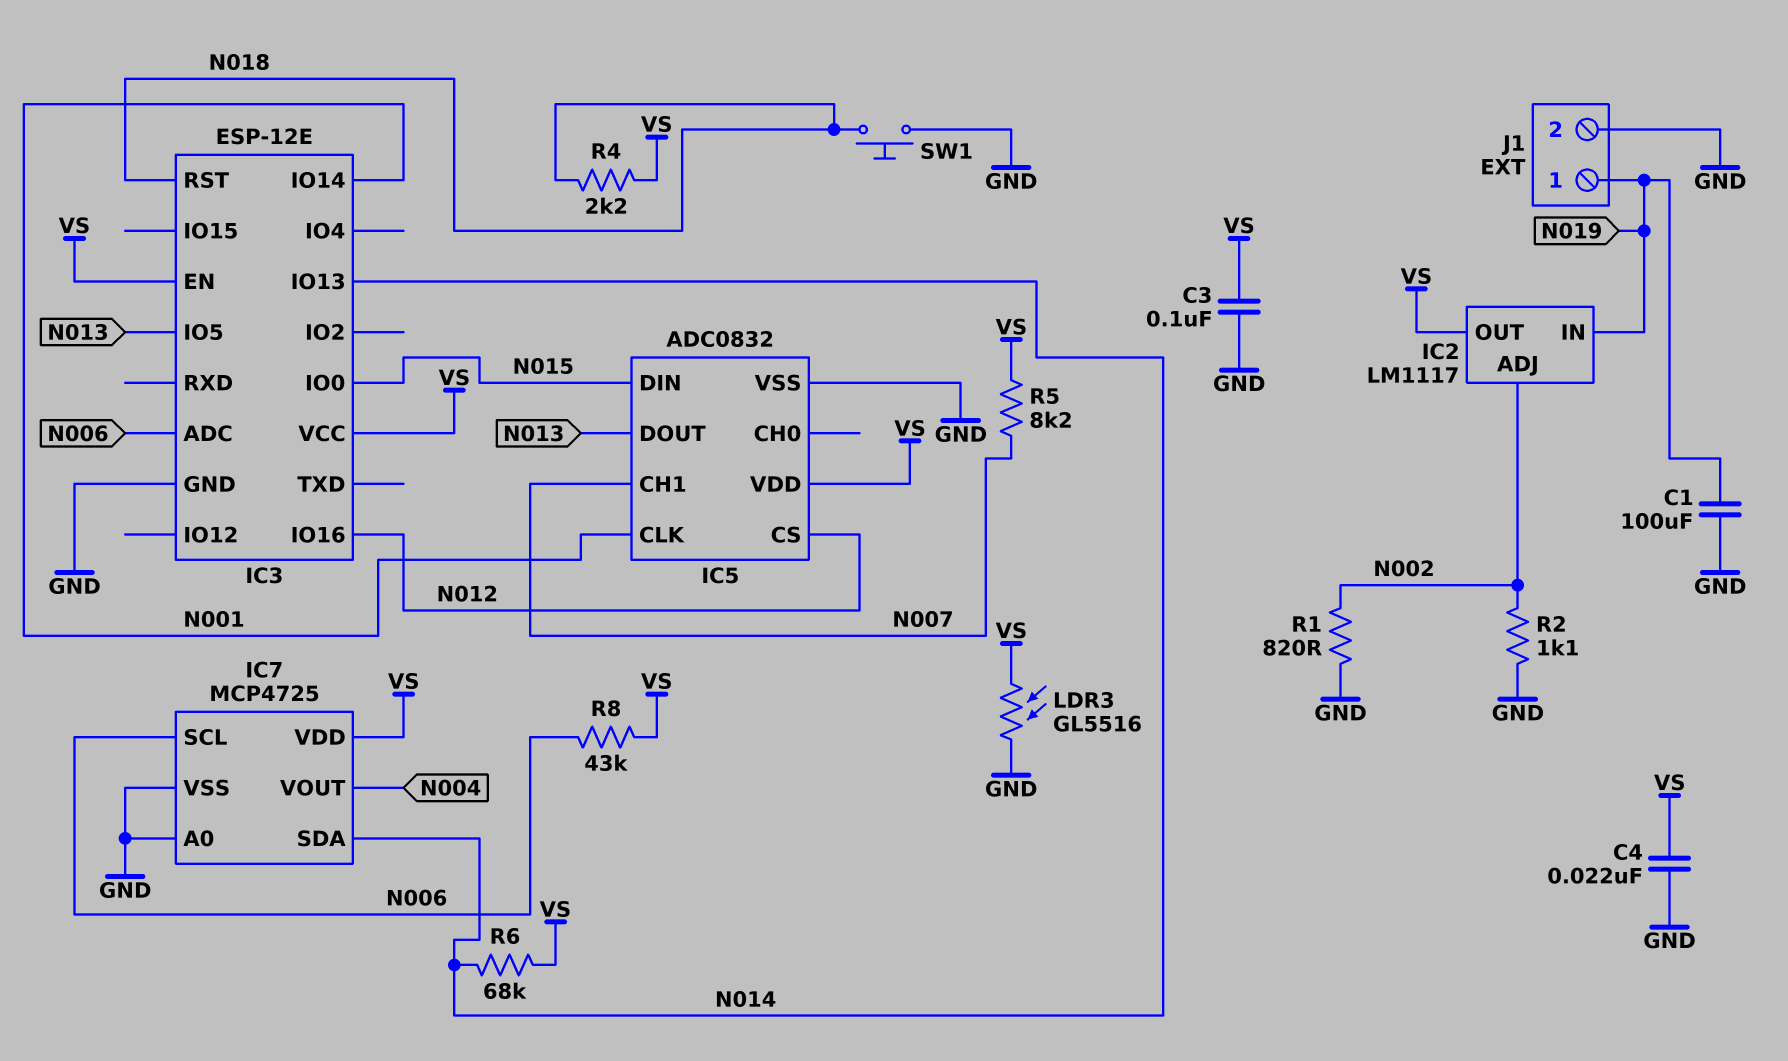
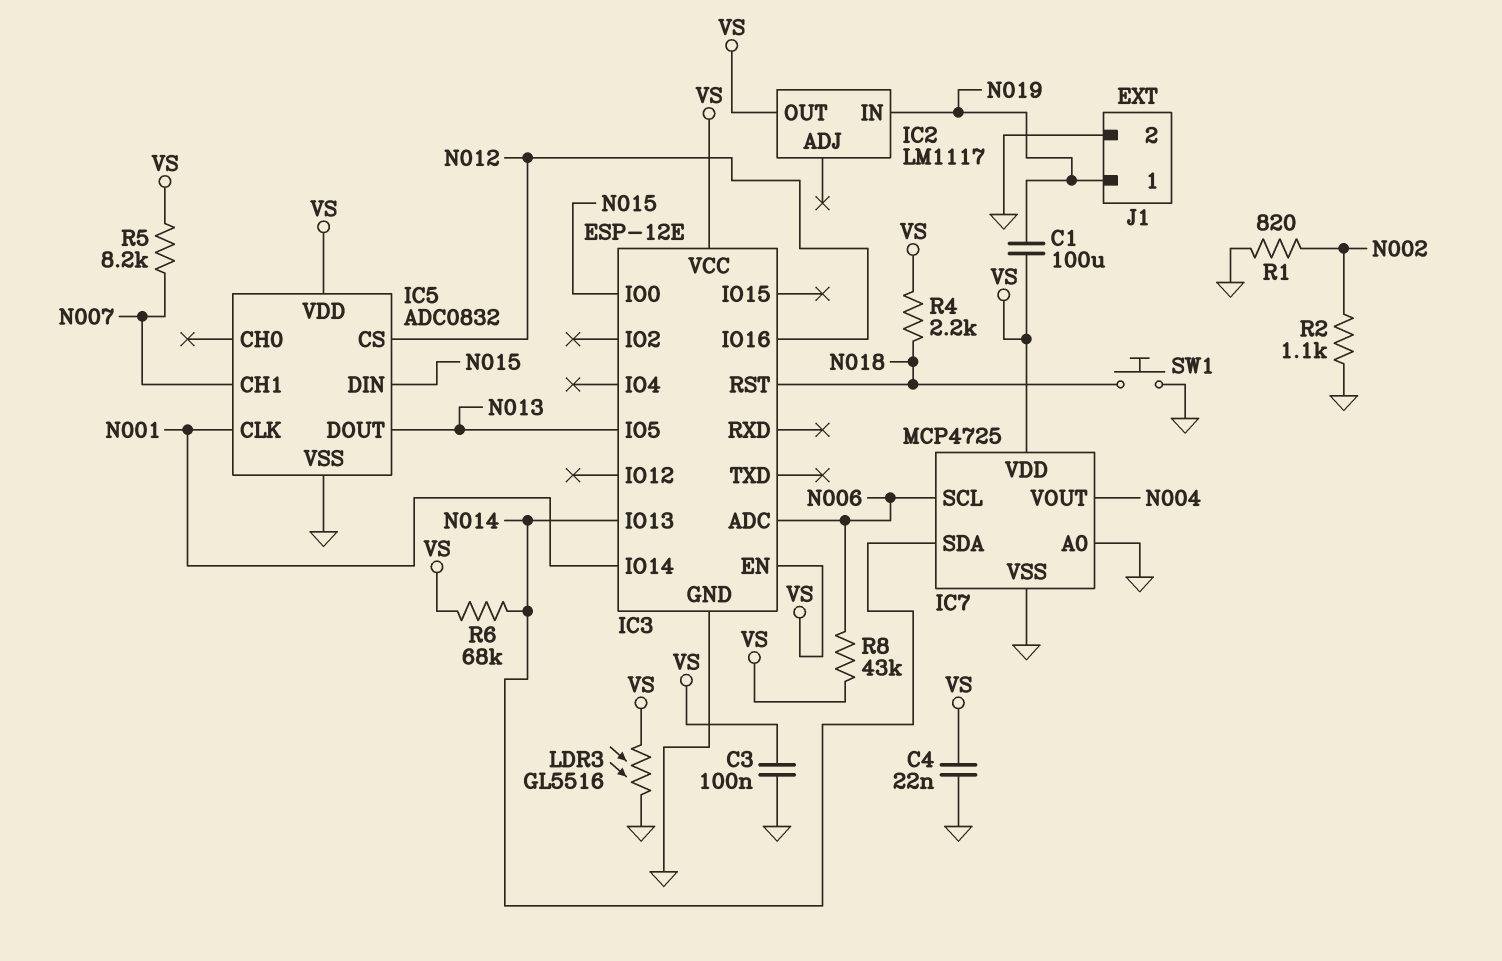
C1: 100uF (GND, N019) -> 100uF (N019, VS)
IC2 pin ADJ: N002 -> none

